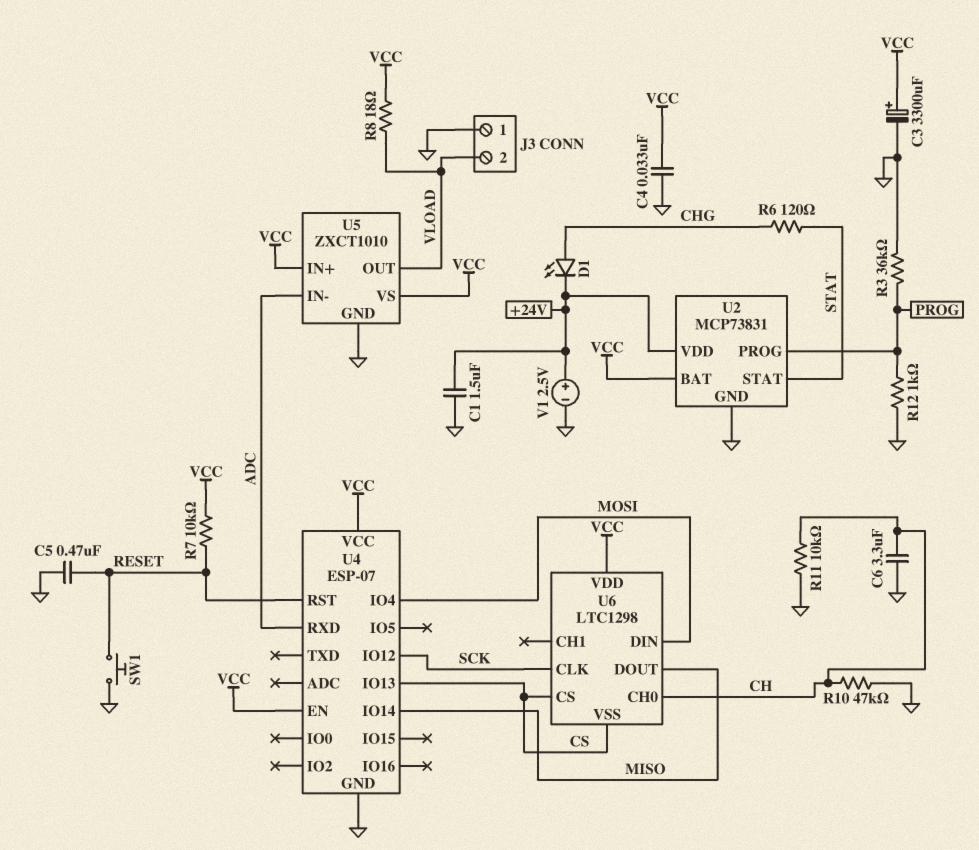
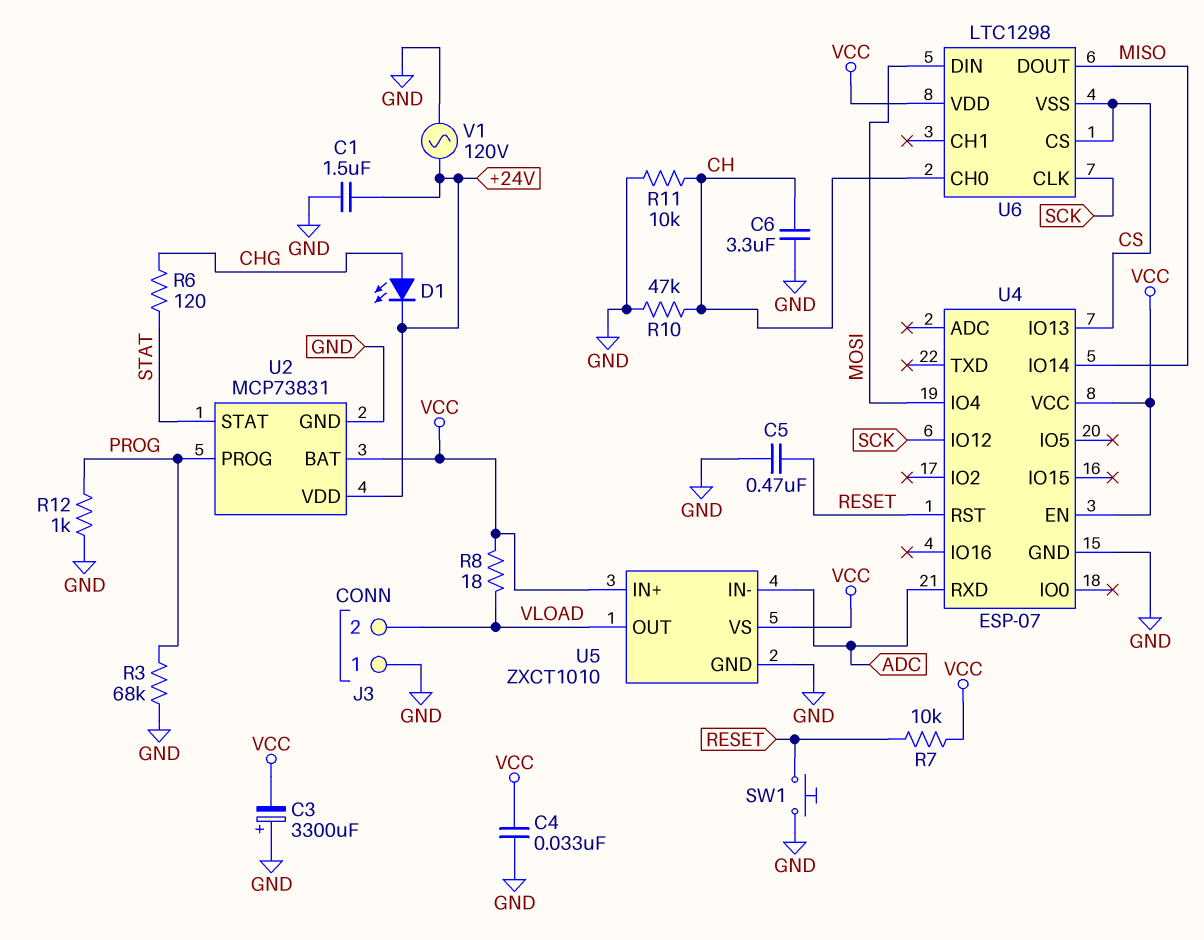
C3: 3300uF (plus VCC, minus GND) -> 3300uF (plus GND, minus VCC)
R3: 36k (GND, PROG) -> 68k (GND, PROG)
V1: 2.5V (plus +24V, minus GND) -> AC 120V (+24V, GND)

